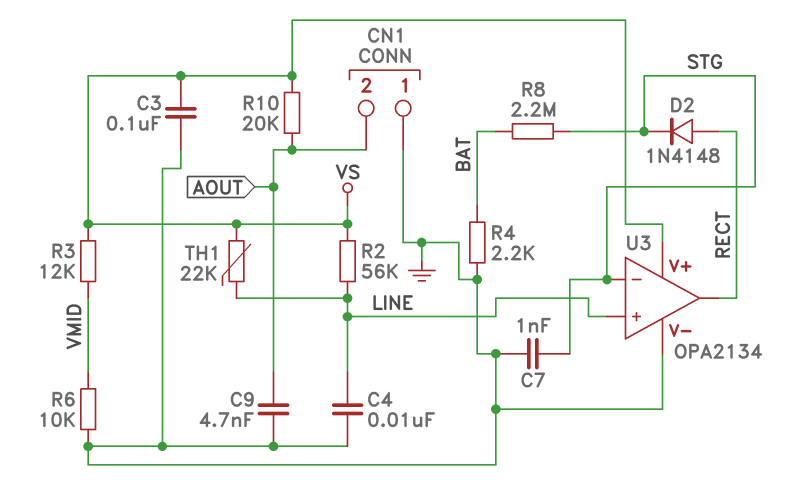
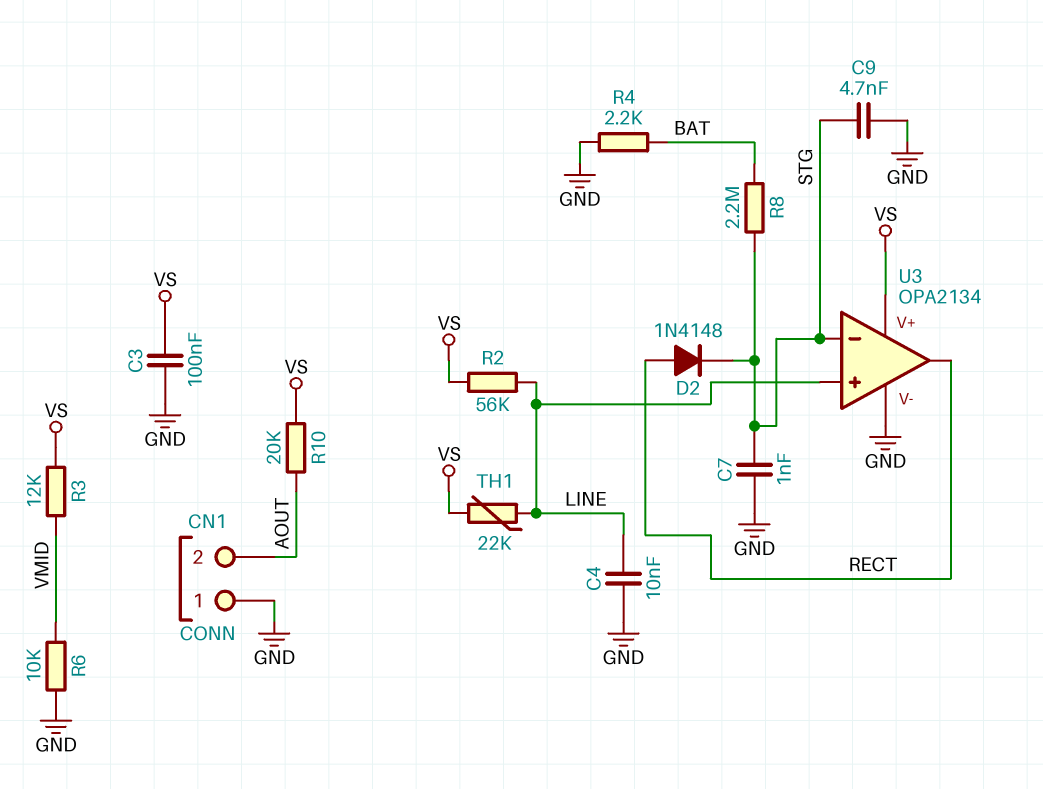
C9: 4.7nF (AOUT, GND) -> 4.7nF (GND, STG)

